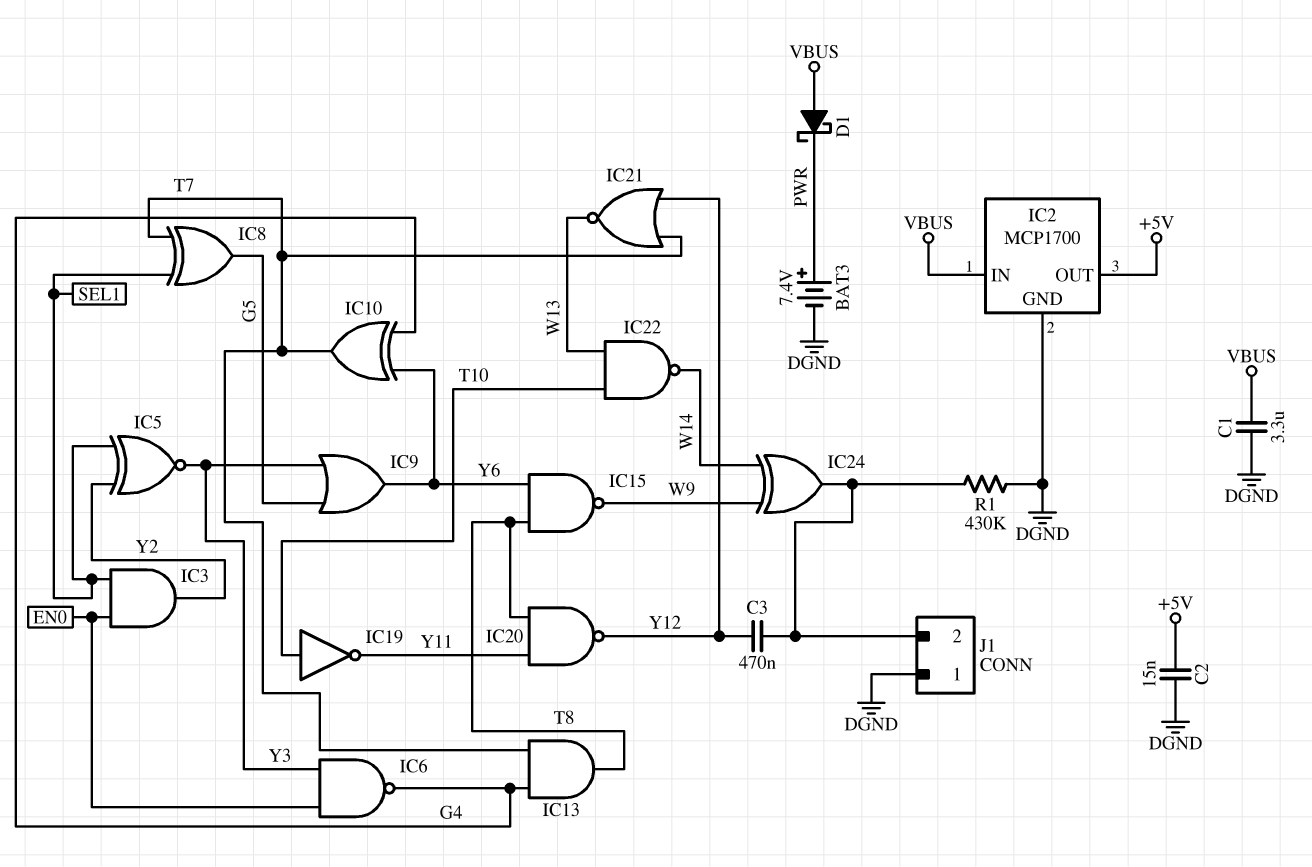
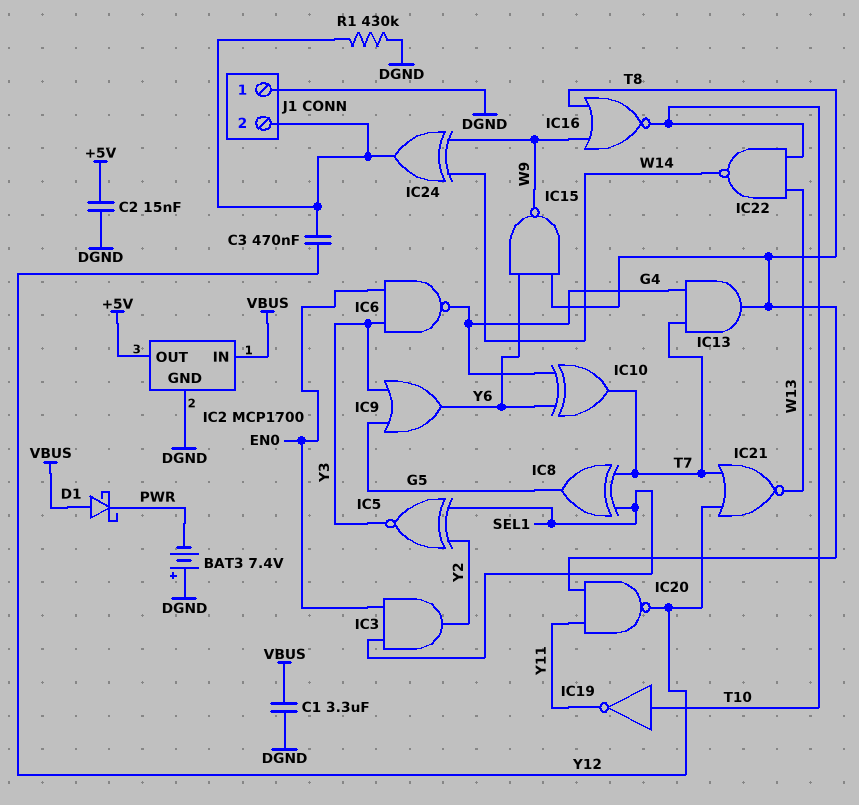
BAT3: 7.4V (plus PWR, minus DGND) -> 7.4V (plus DGND, minus PWR)
IC16: none -> NOR (in T8, in W9, out T10)

